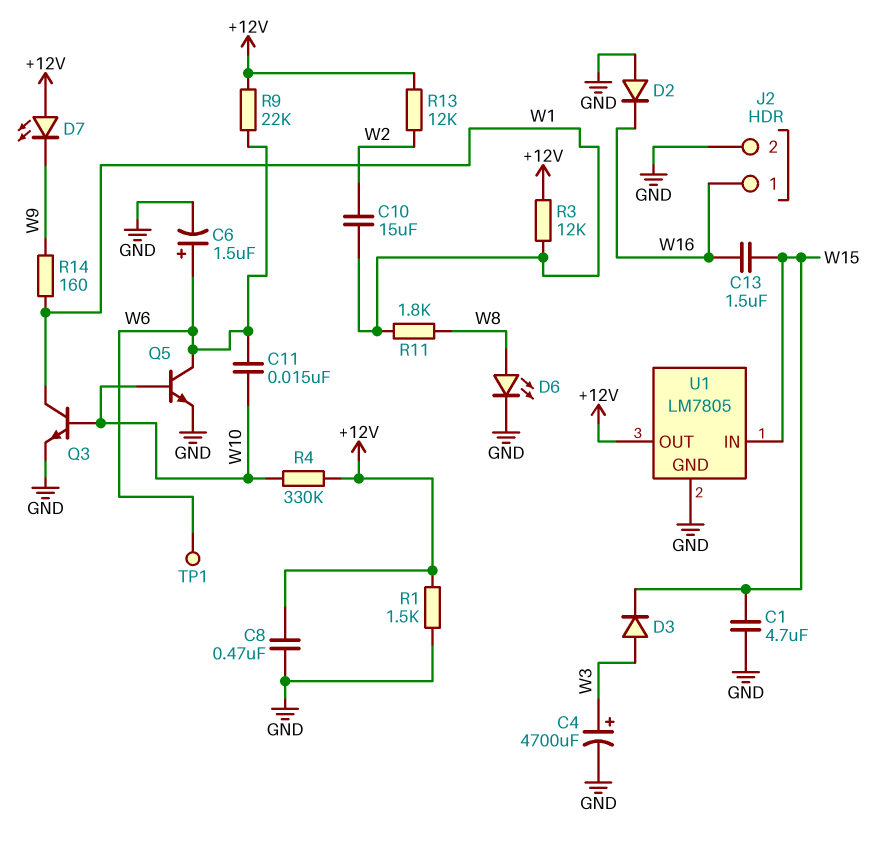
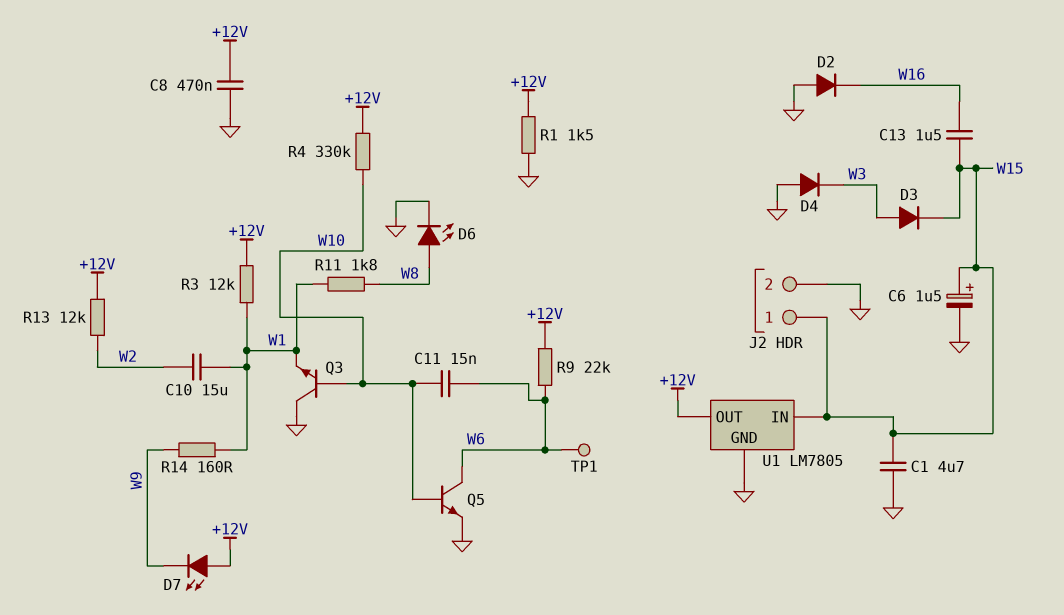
C4: 4700uF (plus W3, minus GND) -> none
C6: 1.5uF (plus W6, minus GND) -> 1.5uF (plus W15, minus GND)
D4: none -> diode (A GND, K W3)
J2 pin 1: W16 -> W15
Q3: NPN (B W10, C W1, E GND) -> NPN (B W10, C GND, E W1)

